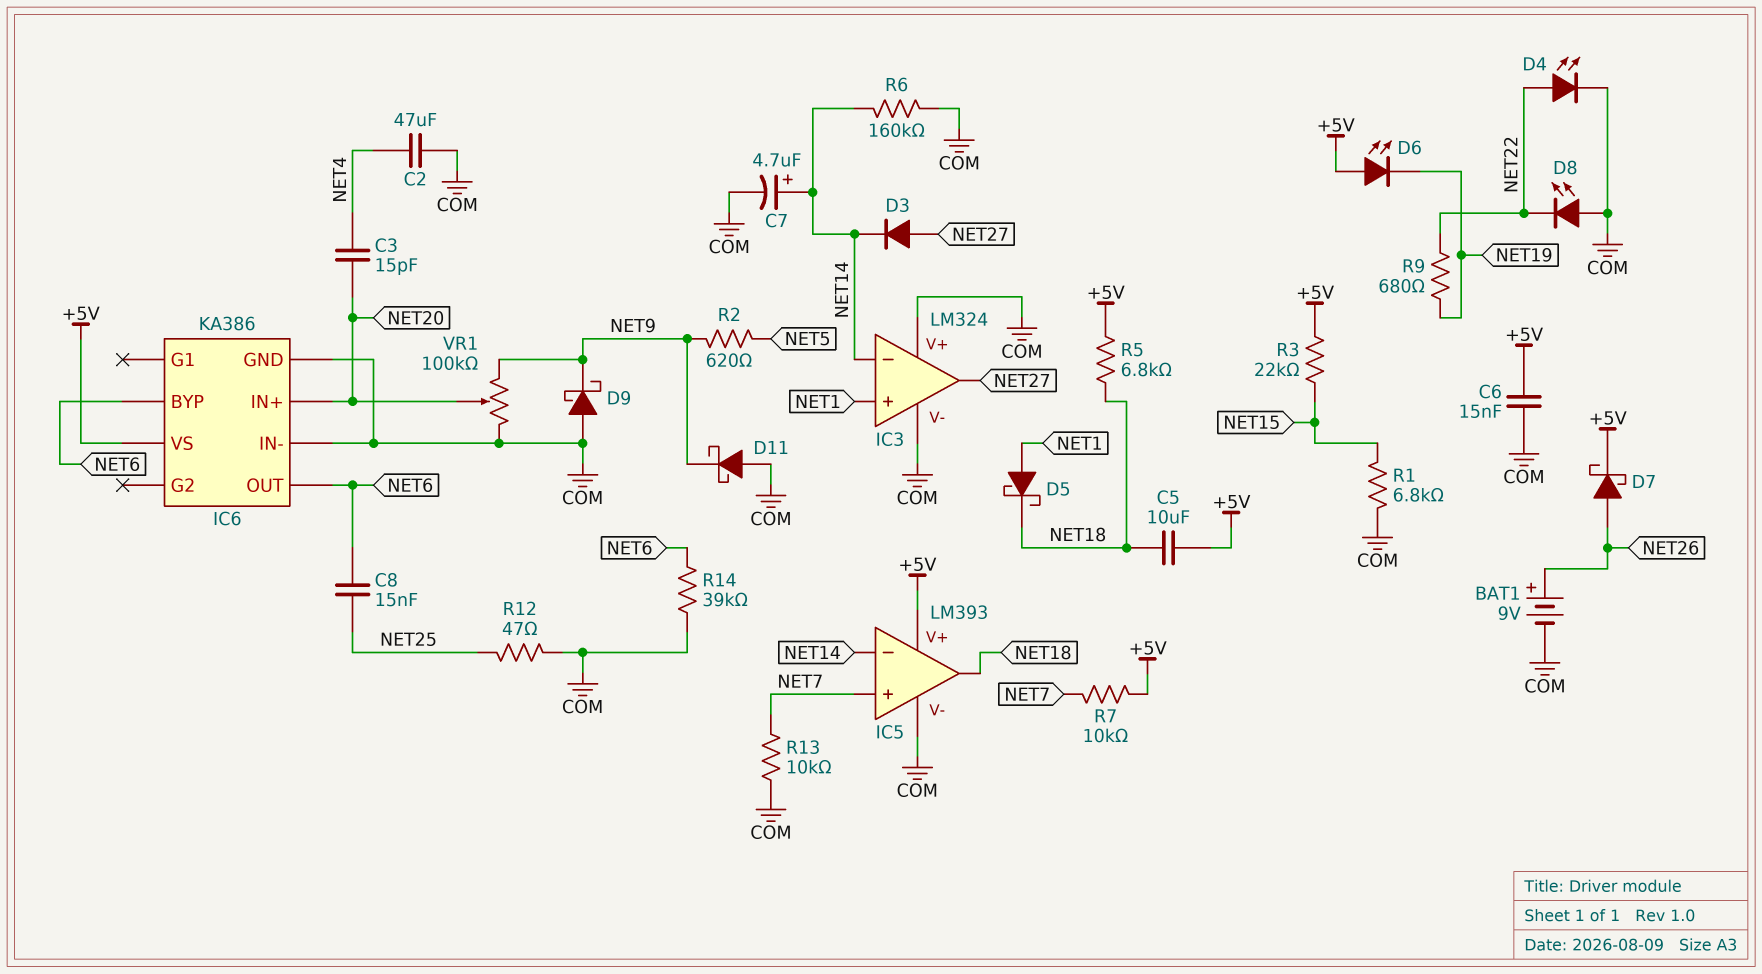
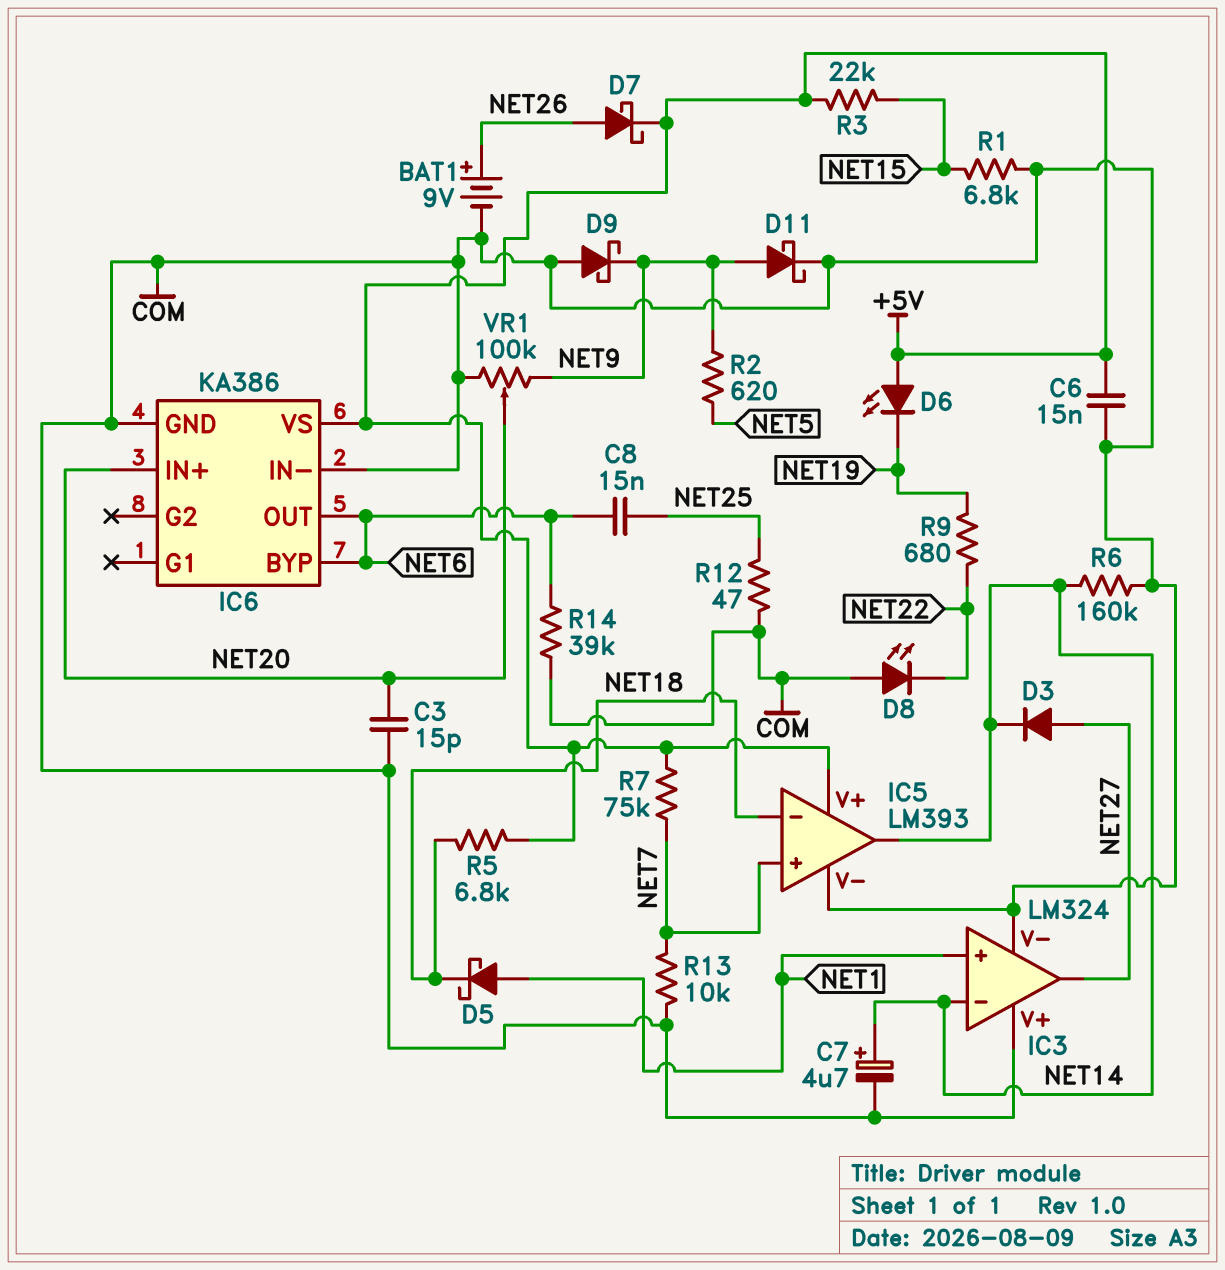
C2: 47uF (COM, NET4) -> none
C3: 15pF (NET4, NET20) -> 15pF (COM, NET20)
C5: 10uF (+5V, NET18) -> none
D4: LED (A NET22, K COM) -> none
D11: schottky (A COM, K NET9) -> schottky (A NET9, K COM)
IC5 pin in-: NET14 -> NET18
IC5 pin out: NET18 -> NET14
R7: 10k (+5V, NET7) -> 75k (+5V, NET7)

